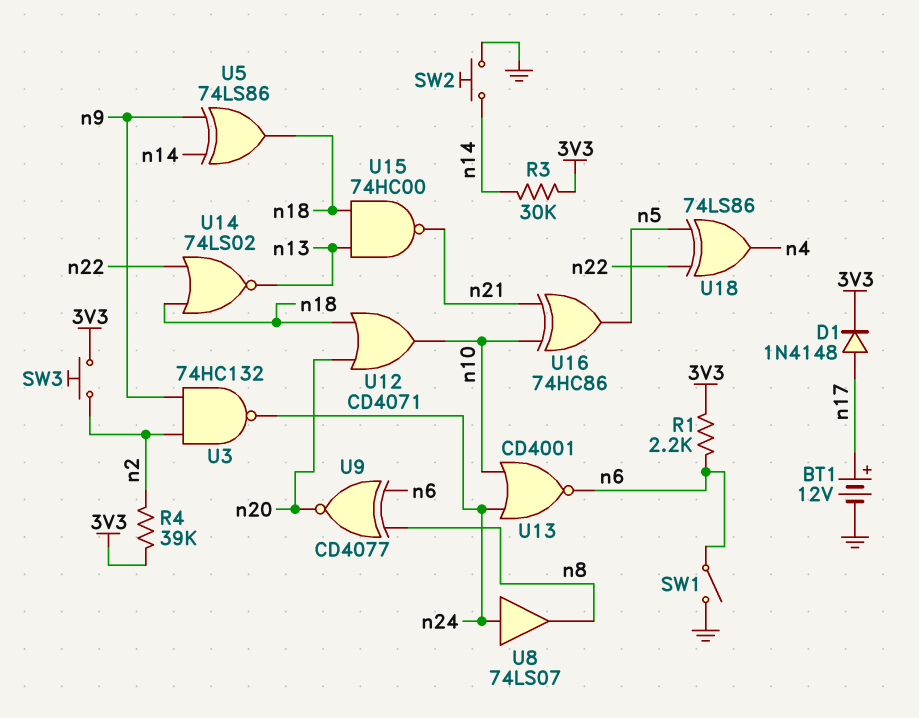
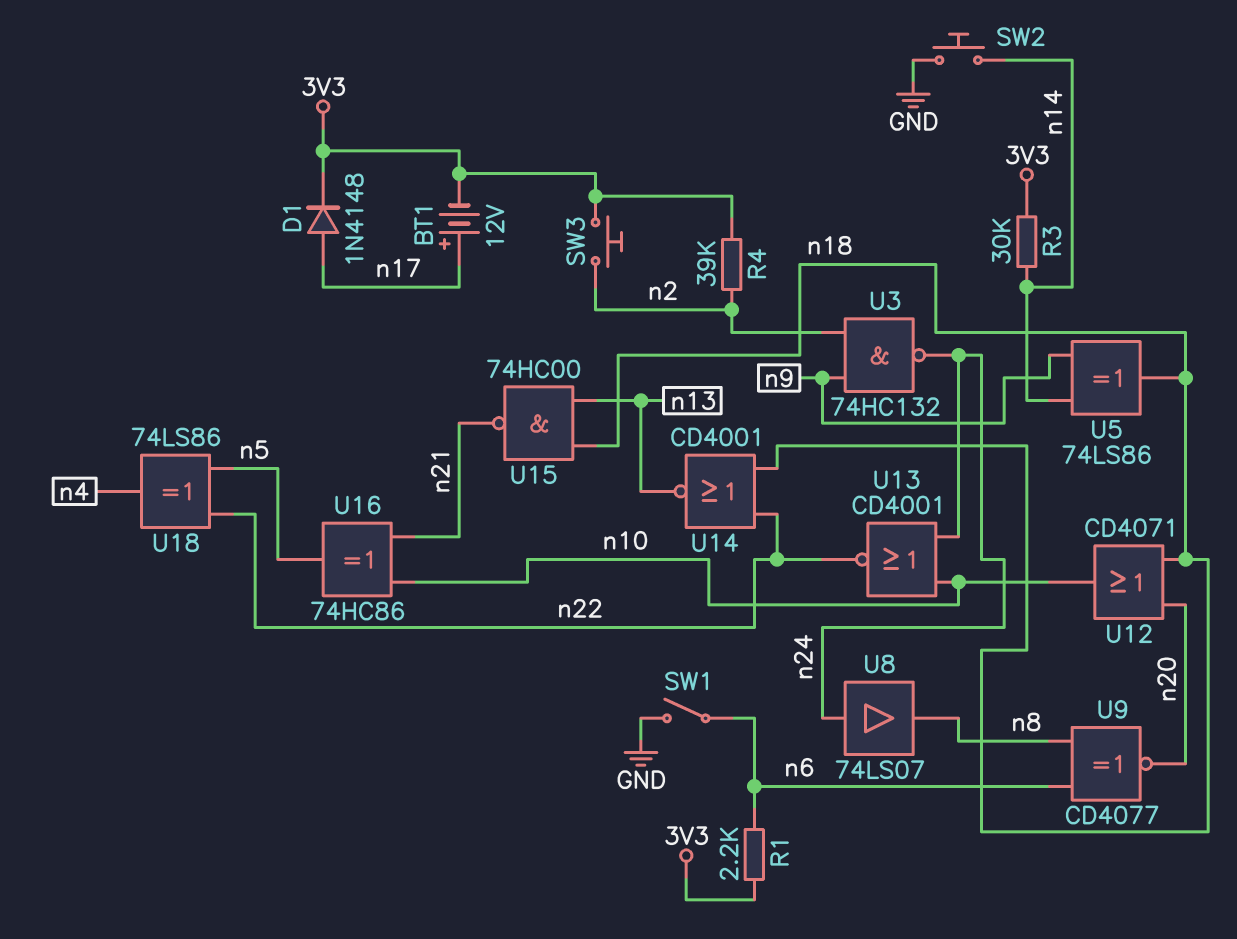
BT1: 12V (plus n17, minus GND) -> 12V (plus n17, minus 3V3)
U13: NOR CD4001 (in n10, in n24, out n6) -> NOR CD4001 (in n10, in n24, out n22)
U14: NOR 74LS02 (in n18, in n22, out n13) -> NOR CD4001 (in n18, in n22, out n13)

